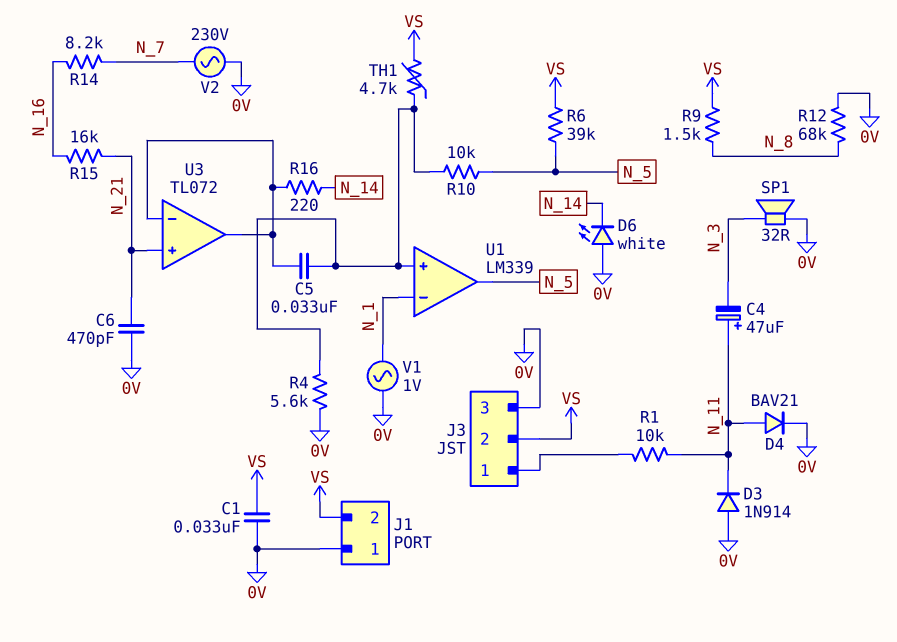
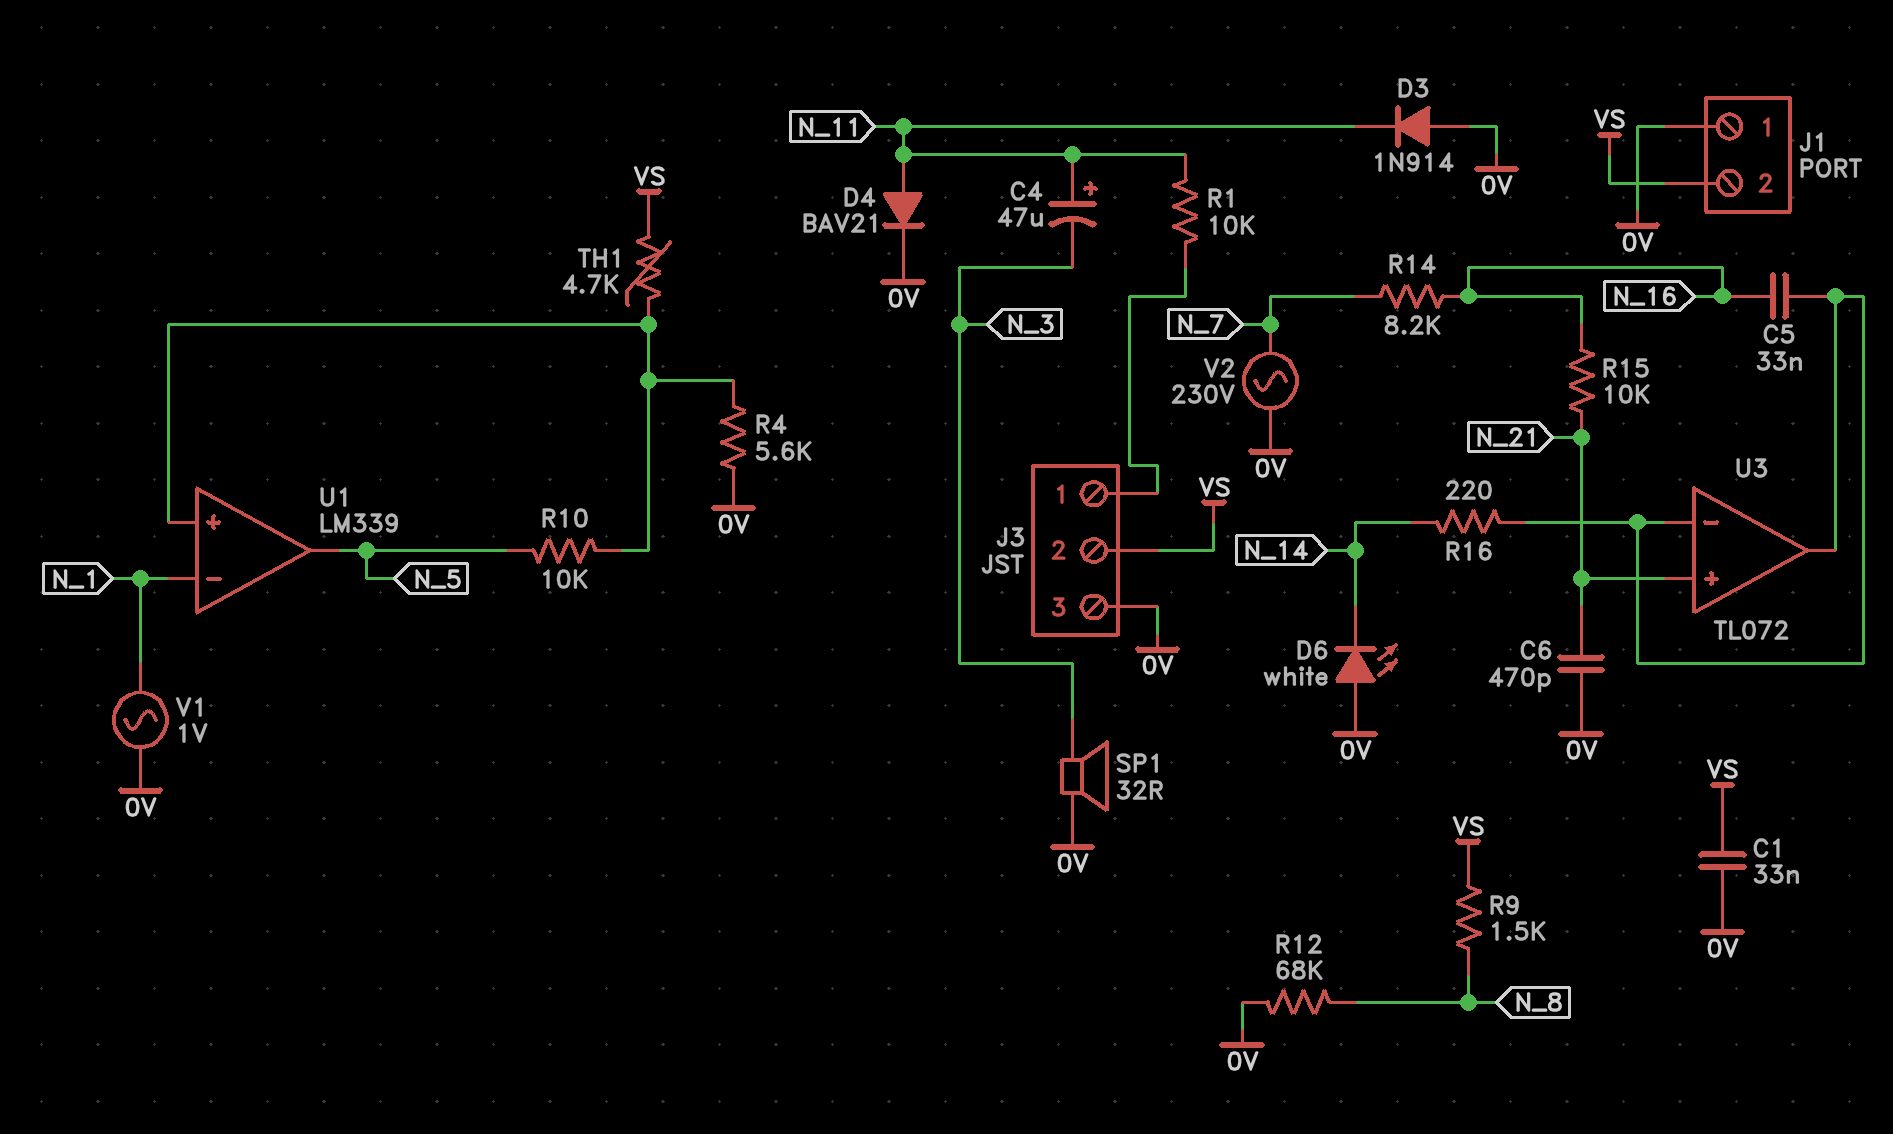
C5: 33nF (U1/in+, U3/in-) -> 33nF (N_16, U3/in-)
R6: 39k (N_5, VS) -> none
R15: 16k (N_16, N_21) -> 10k (N_16, N_21)

